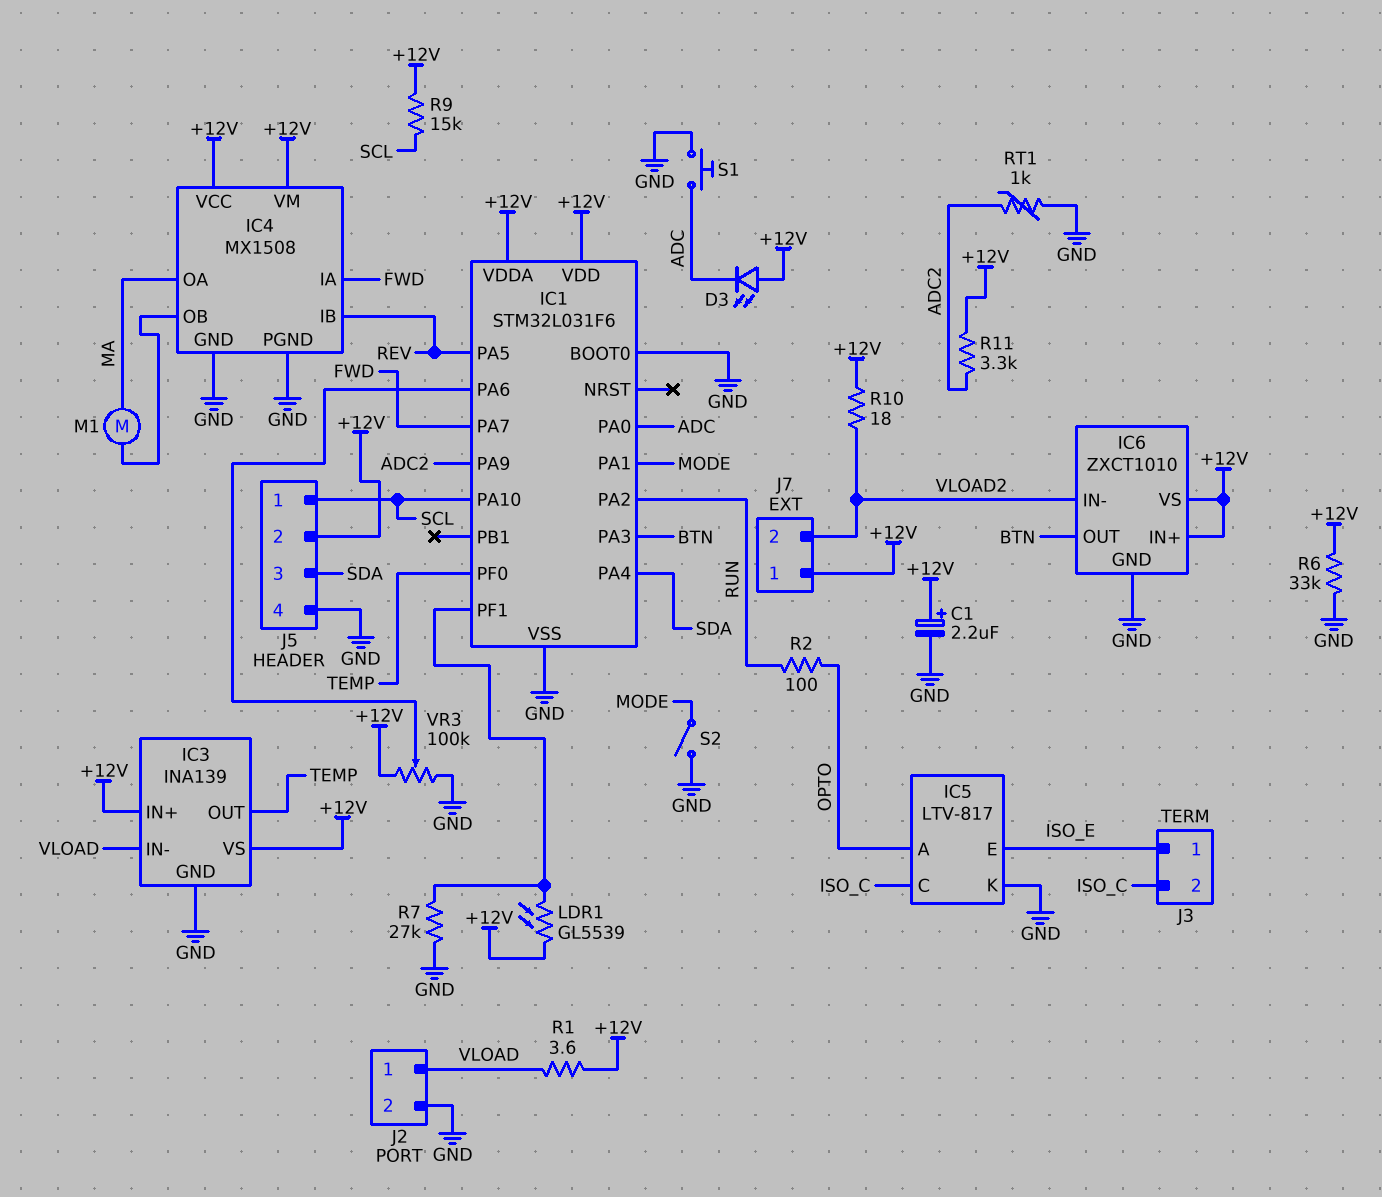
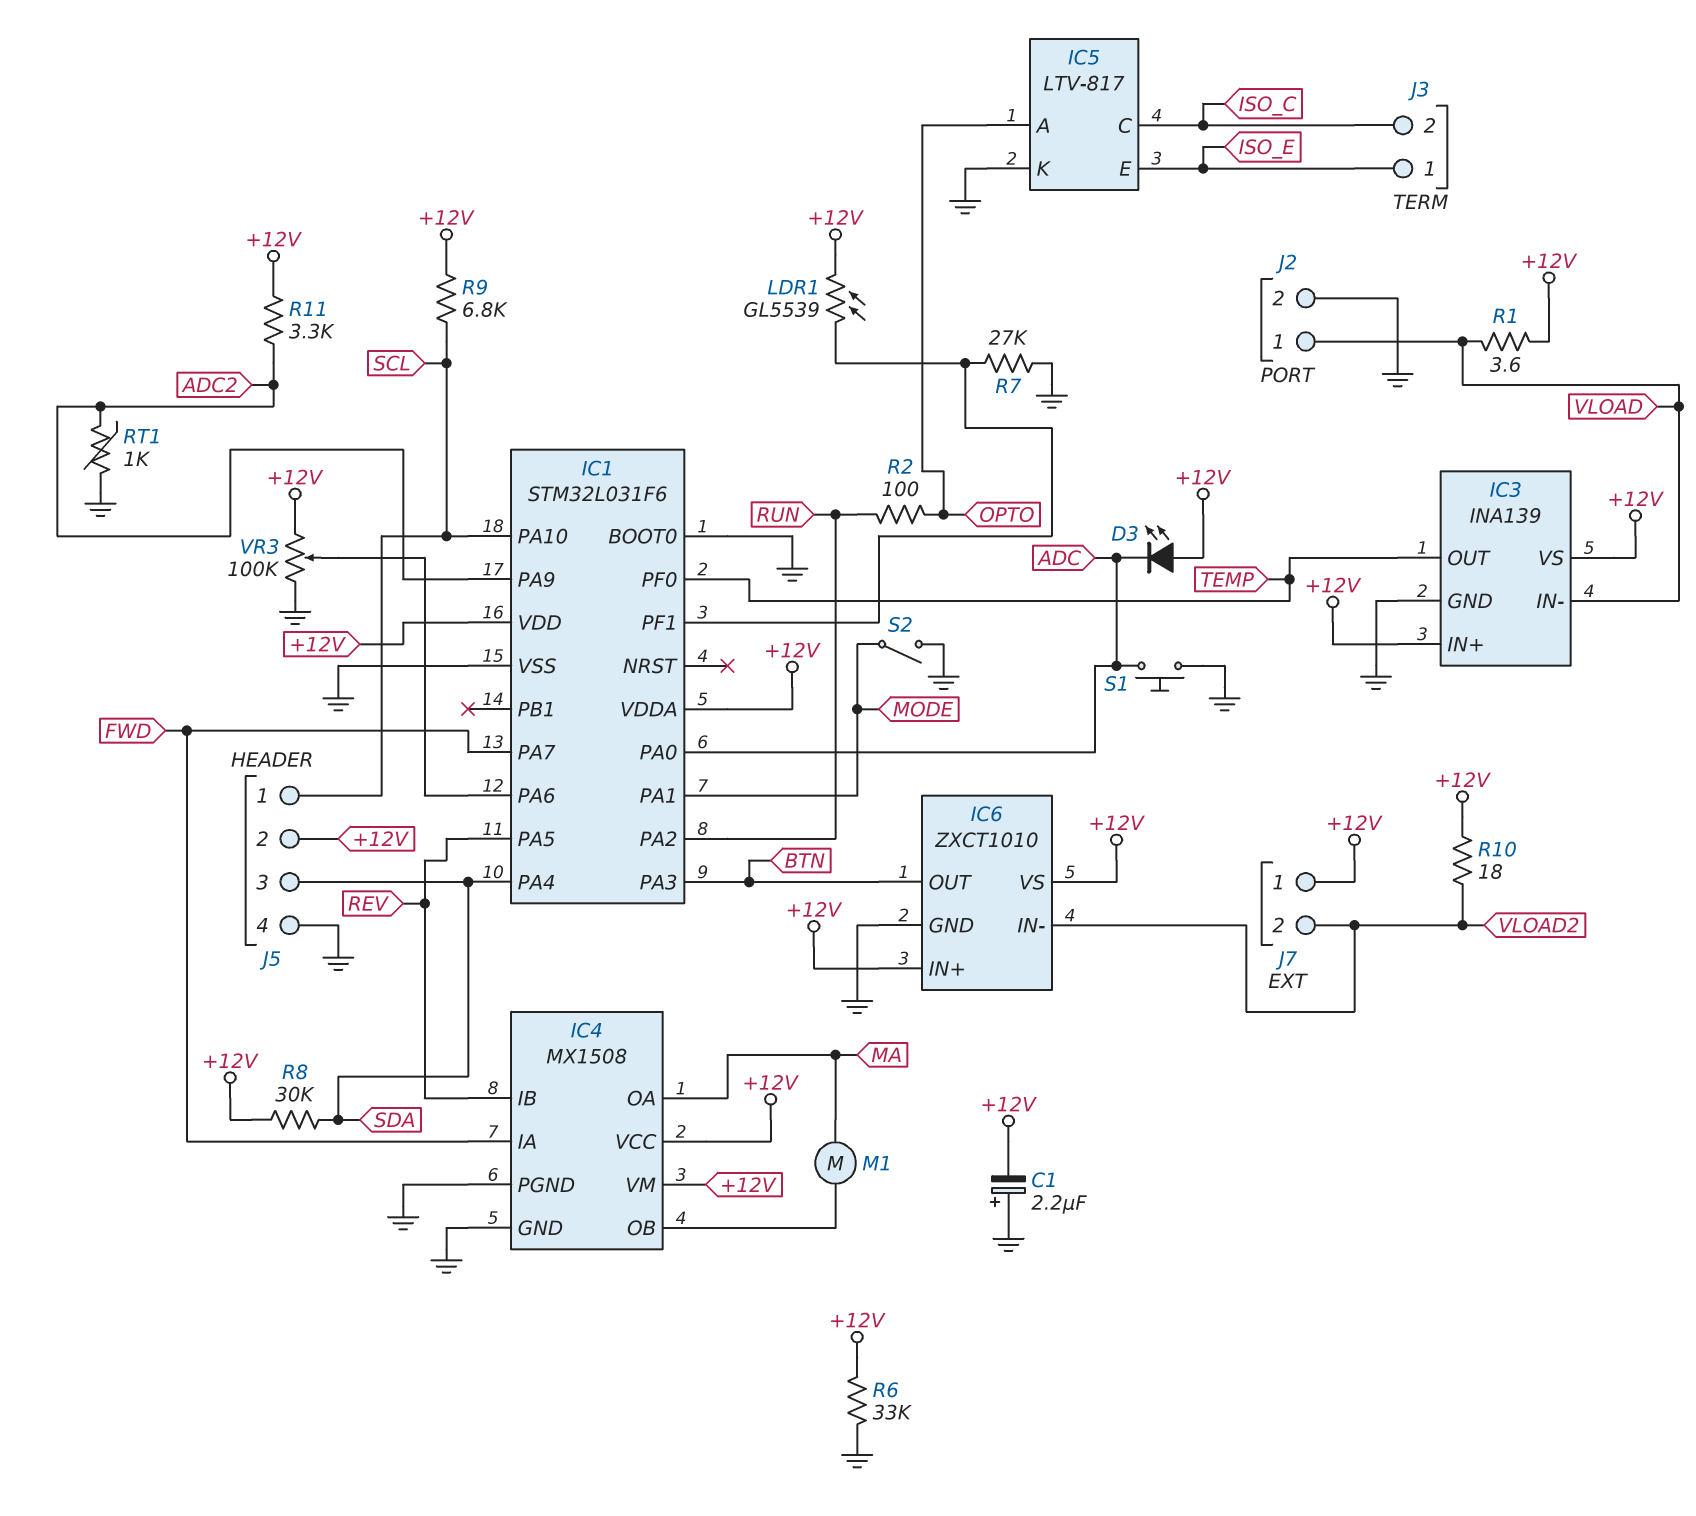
C1: 2.2uF (plus +12V, minus GND) -> 2.2uF (plus GND, minus +12V)
R8: none -> 30k (+12V, SDA)
R9: 15k (+12V, SCL) -> 6.8k (+12V, SCL)

